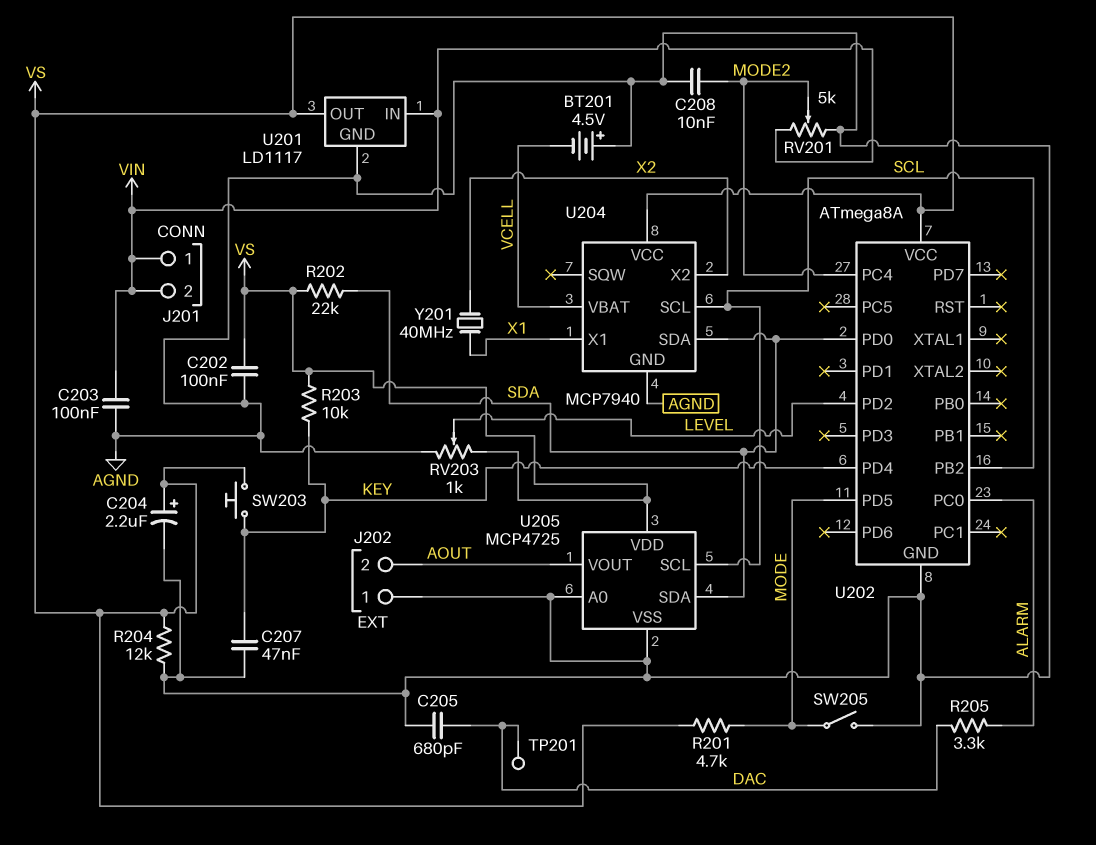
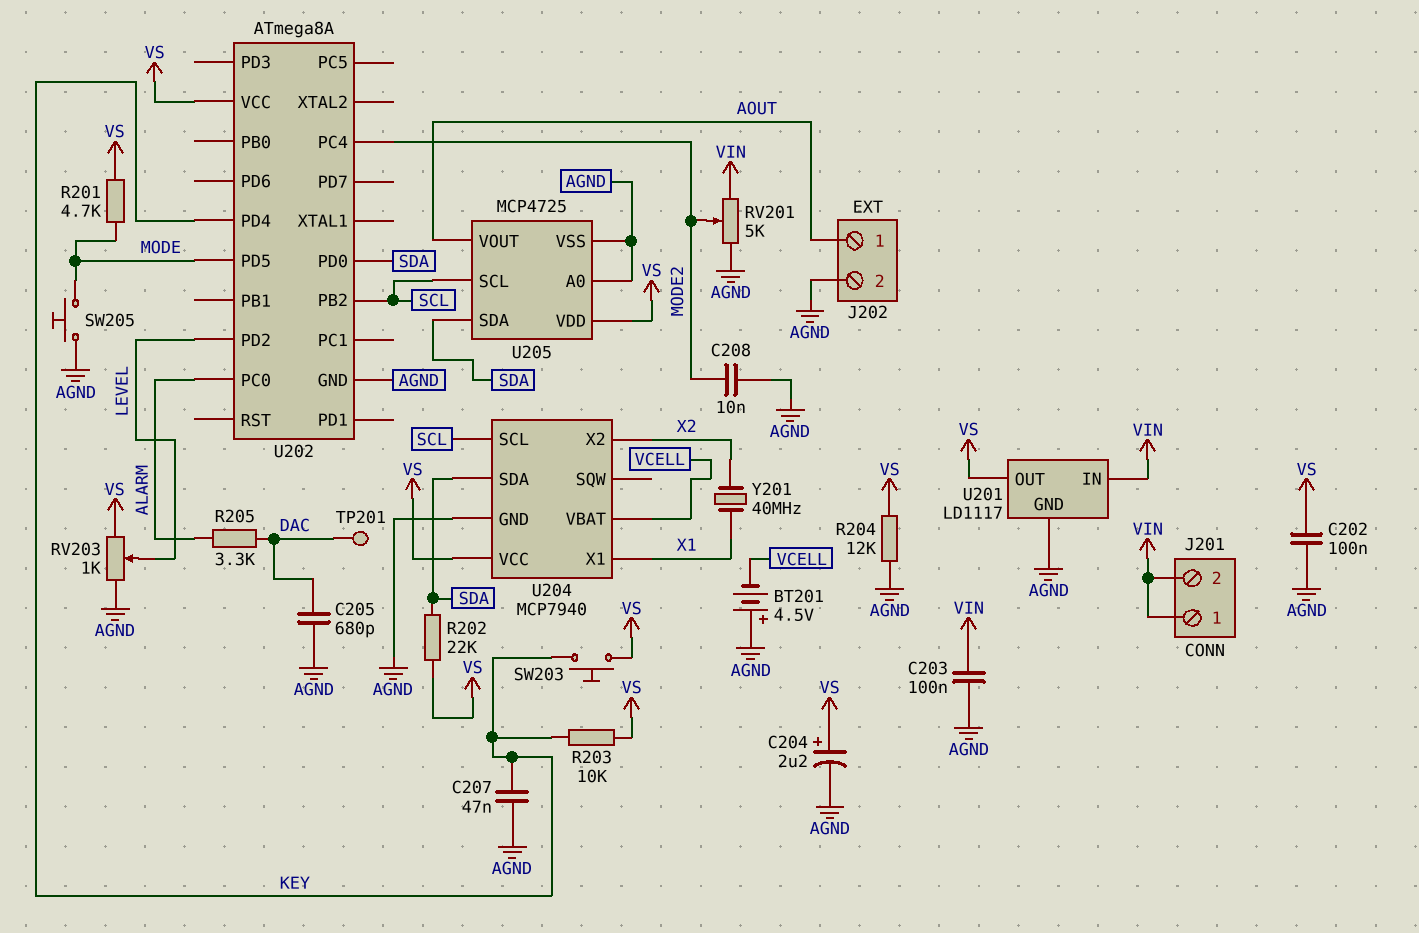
J202 pin 1: AGND -> AOUT
J202 pin 2: AOUT -> AGND
SW205: switch (AGND, MODE) -> button (AGND, MODE)

